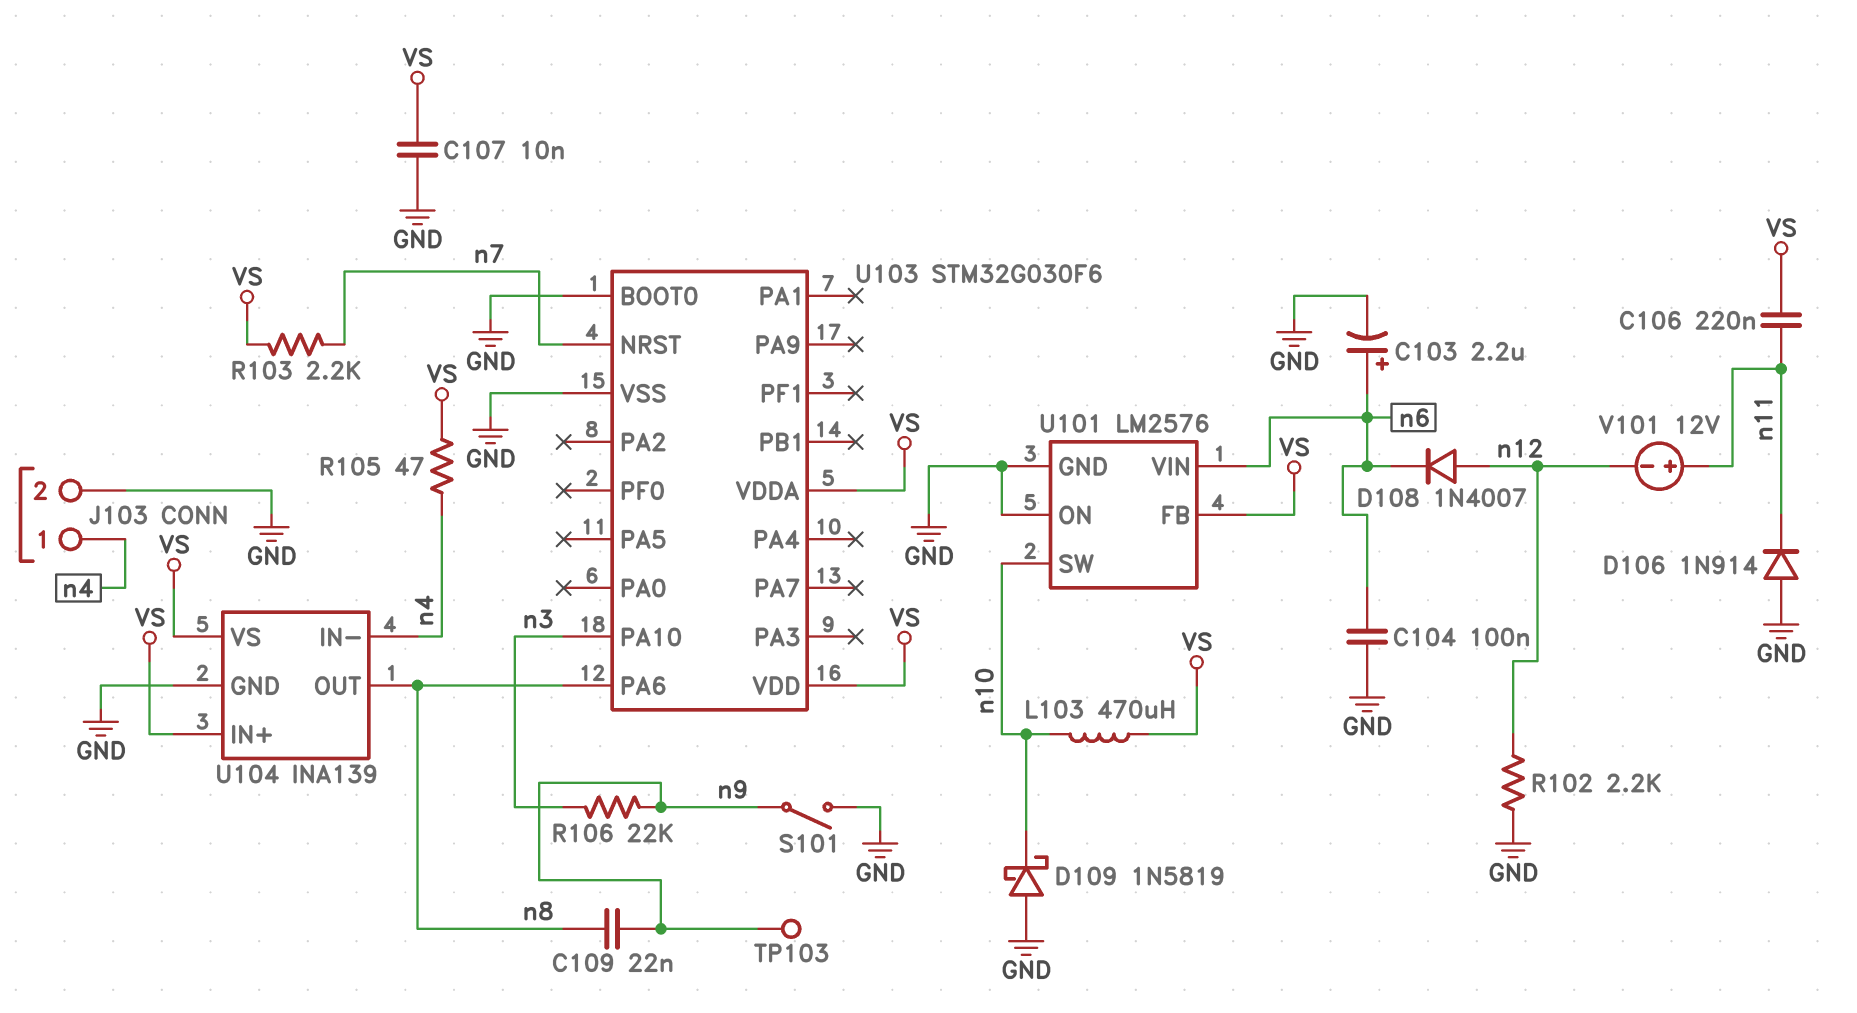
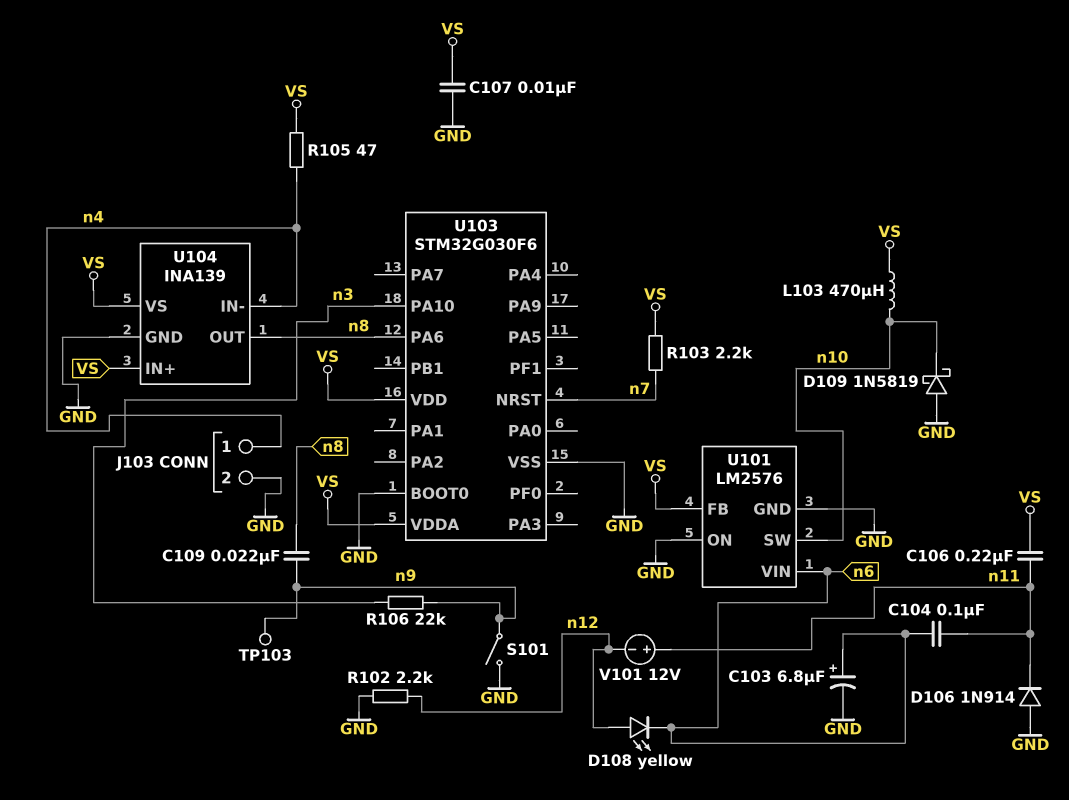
C103: 2.2uF (plus n6, minus GND) -> 6.8uF (plus n6, minus GND)
C104: 100nF (GND, n6) -> 100nF (n6, n11)
D108: diode 1N4007 (A n12, K n6) -> LED yellow (A n12, K n6)

